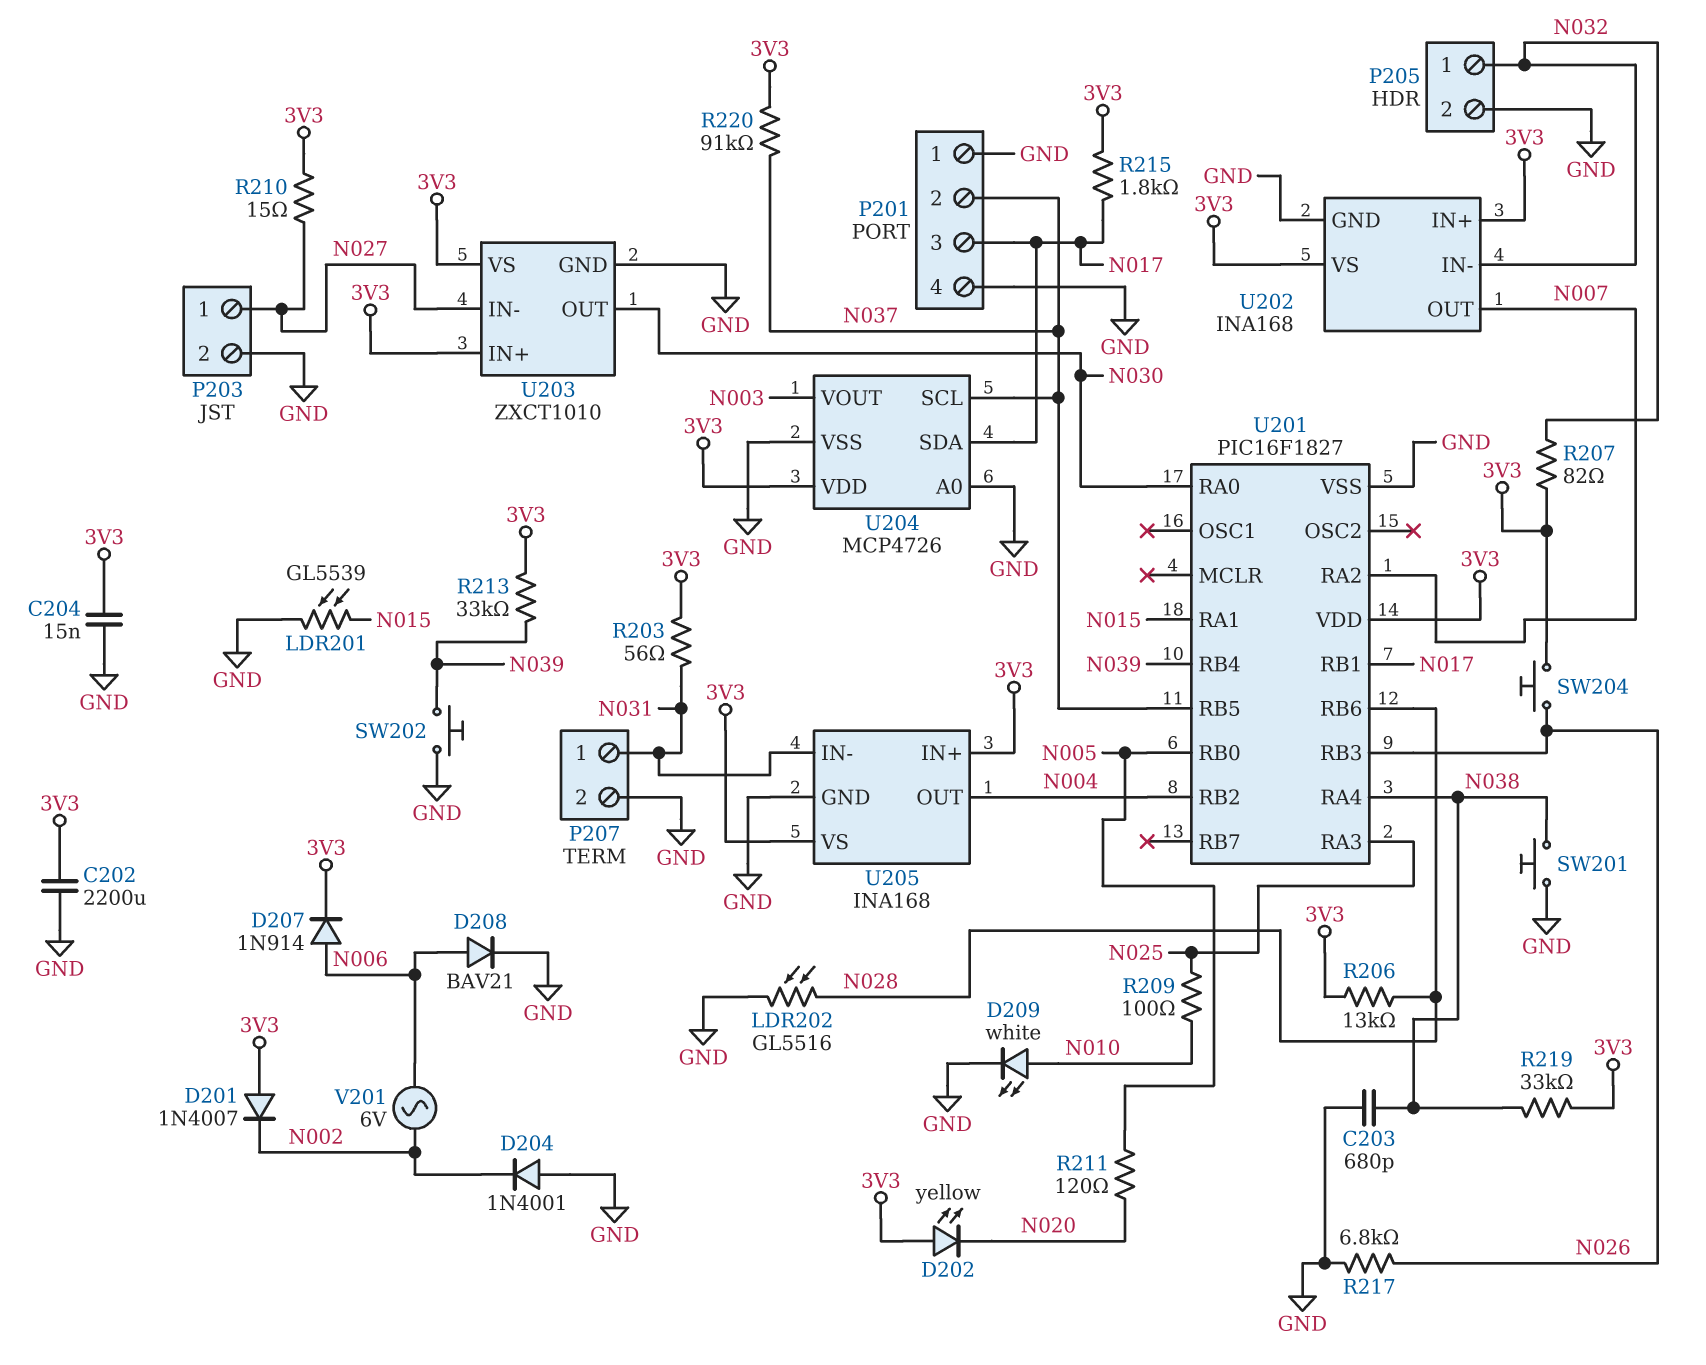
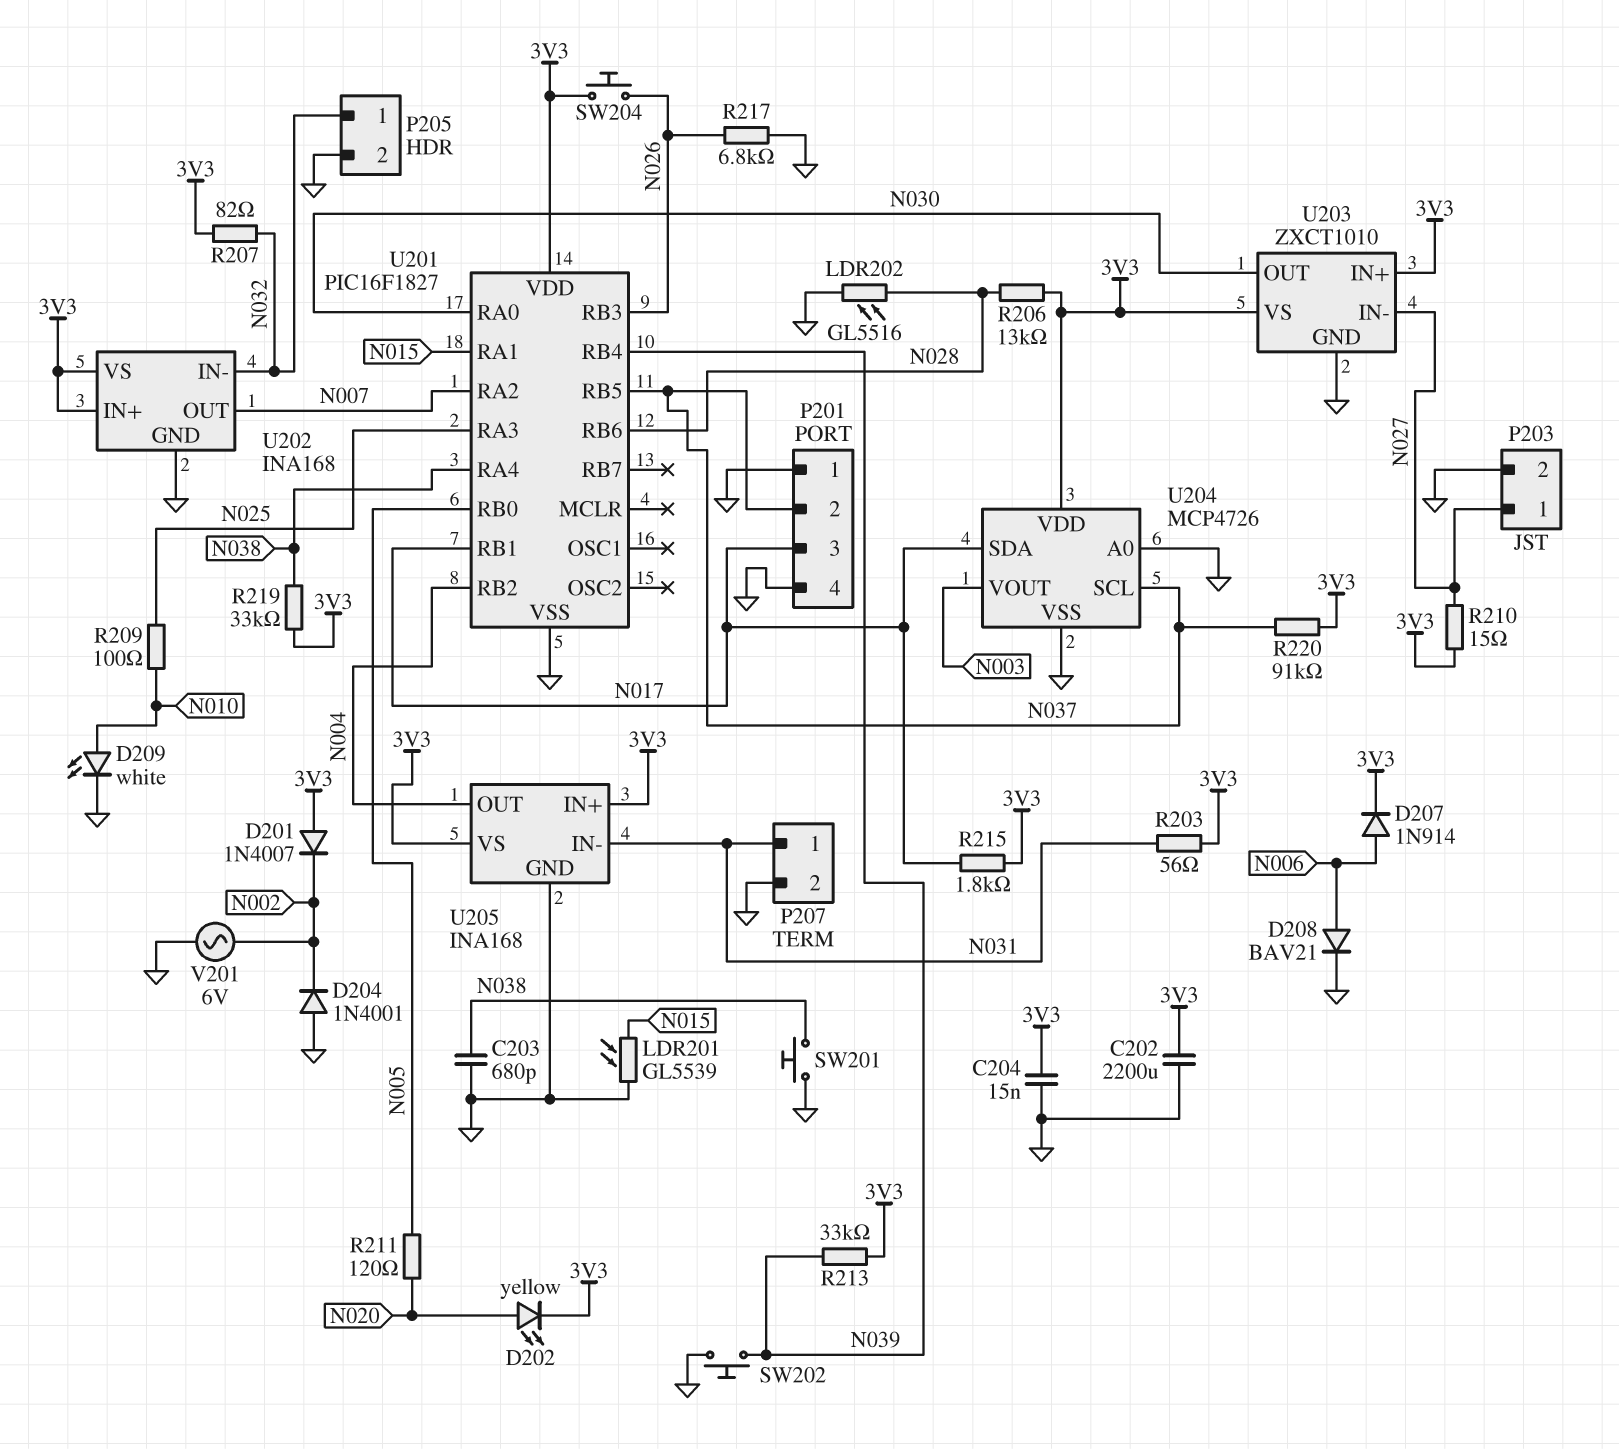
D202: LED yellow (A 3V3, K N020) -> LED yellow (A N020, K 3V3)
V201: AC 6V (N002, N006) -> AC 6V (GND, N002)

